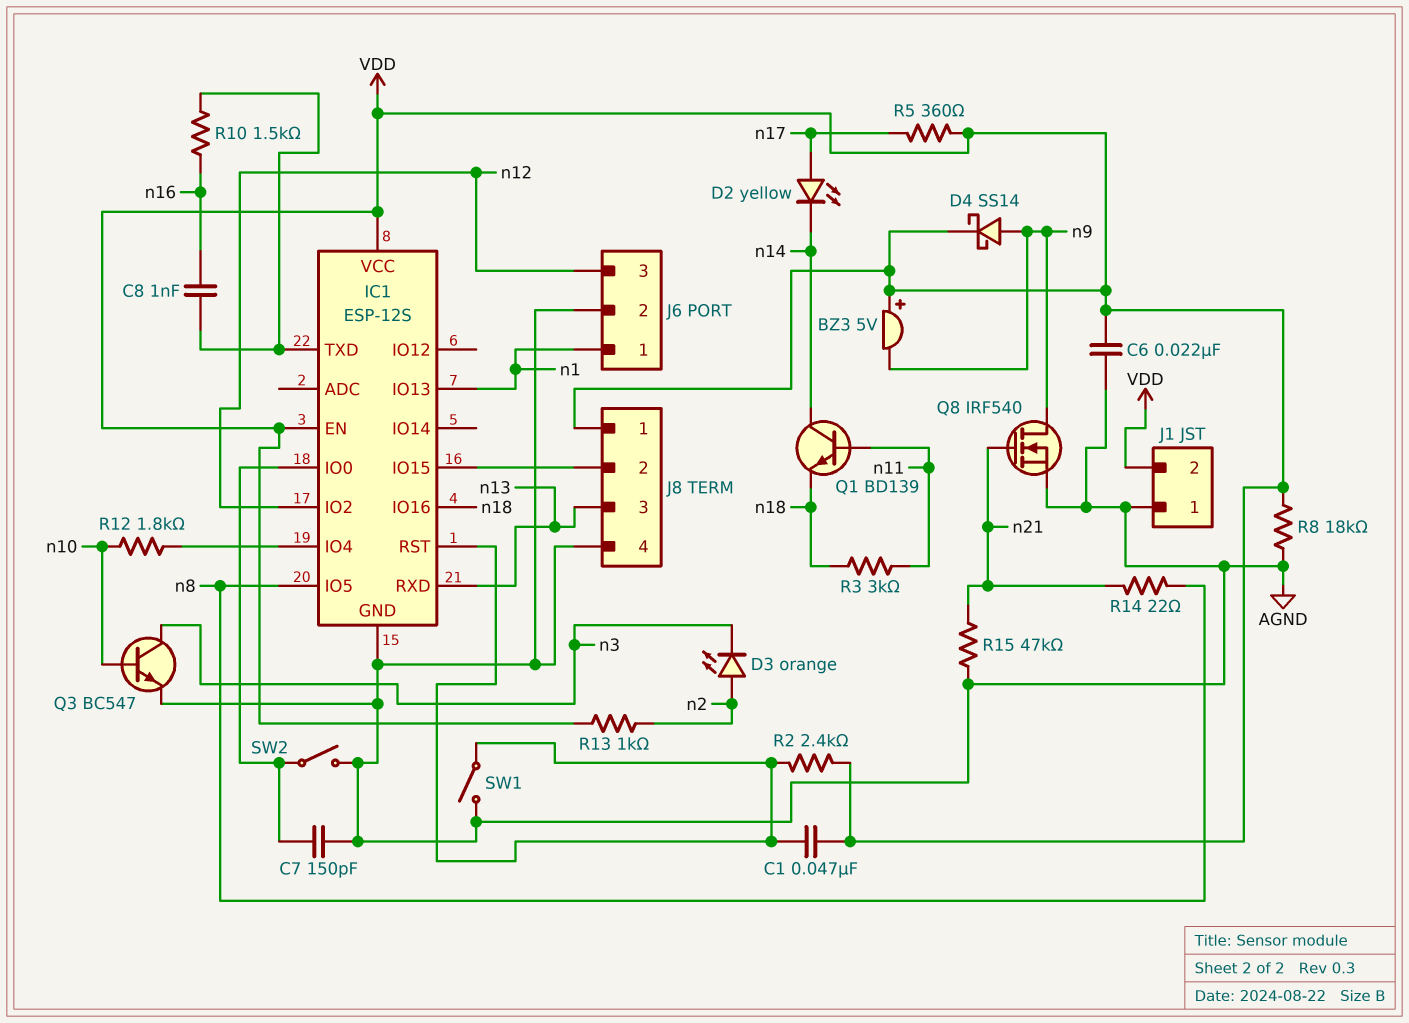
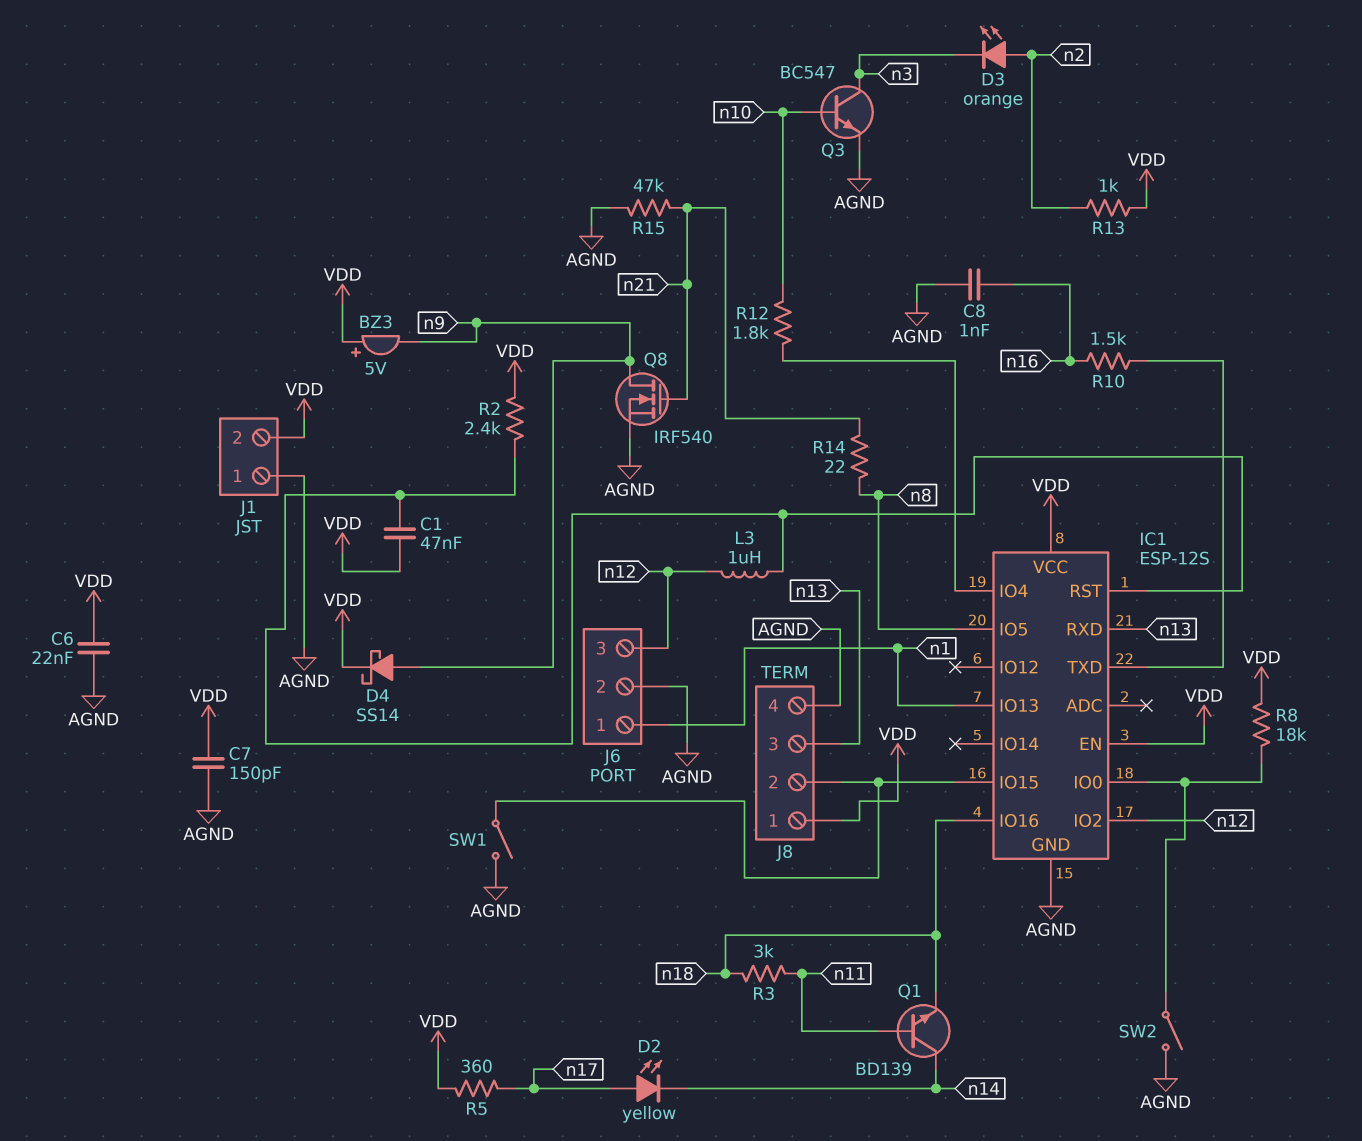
C7: 150pF (AGND, IC1/IO0) -> 150pF (AGND, VDD)
C8: 1nF (IC1/TXD, n16) -> 1nF (AGND, n16)
L3: none -> 1uH (IC1/RST, n12)
R8: 18k (AGND, VDD) -> 18k (IC1/IO0, VDD)
SW1: switch (AGND, IC1/RST) -> switch (AGND, IC1/IO15)

